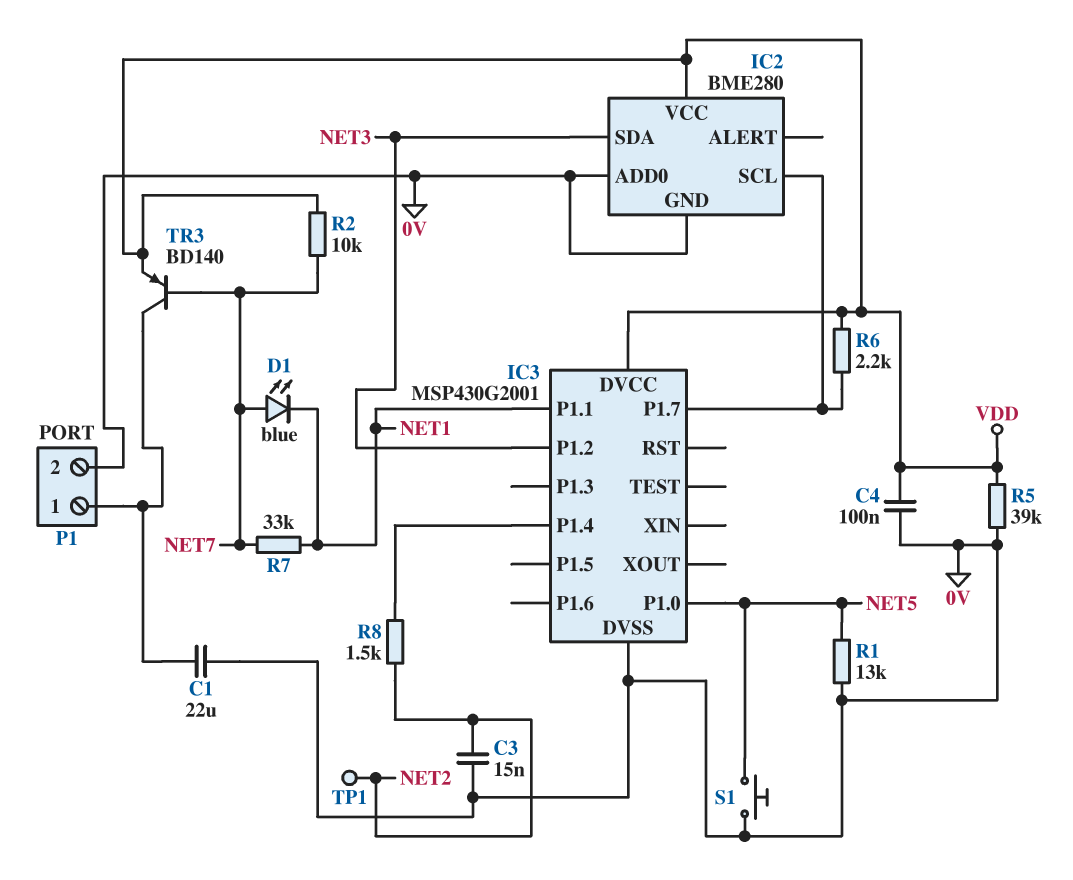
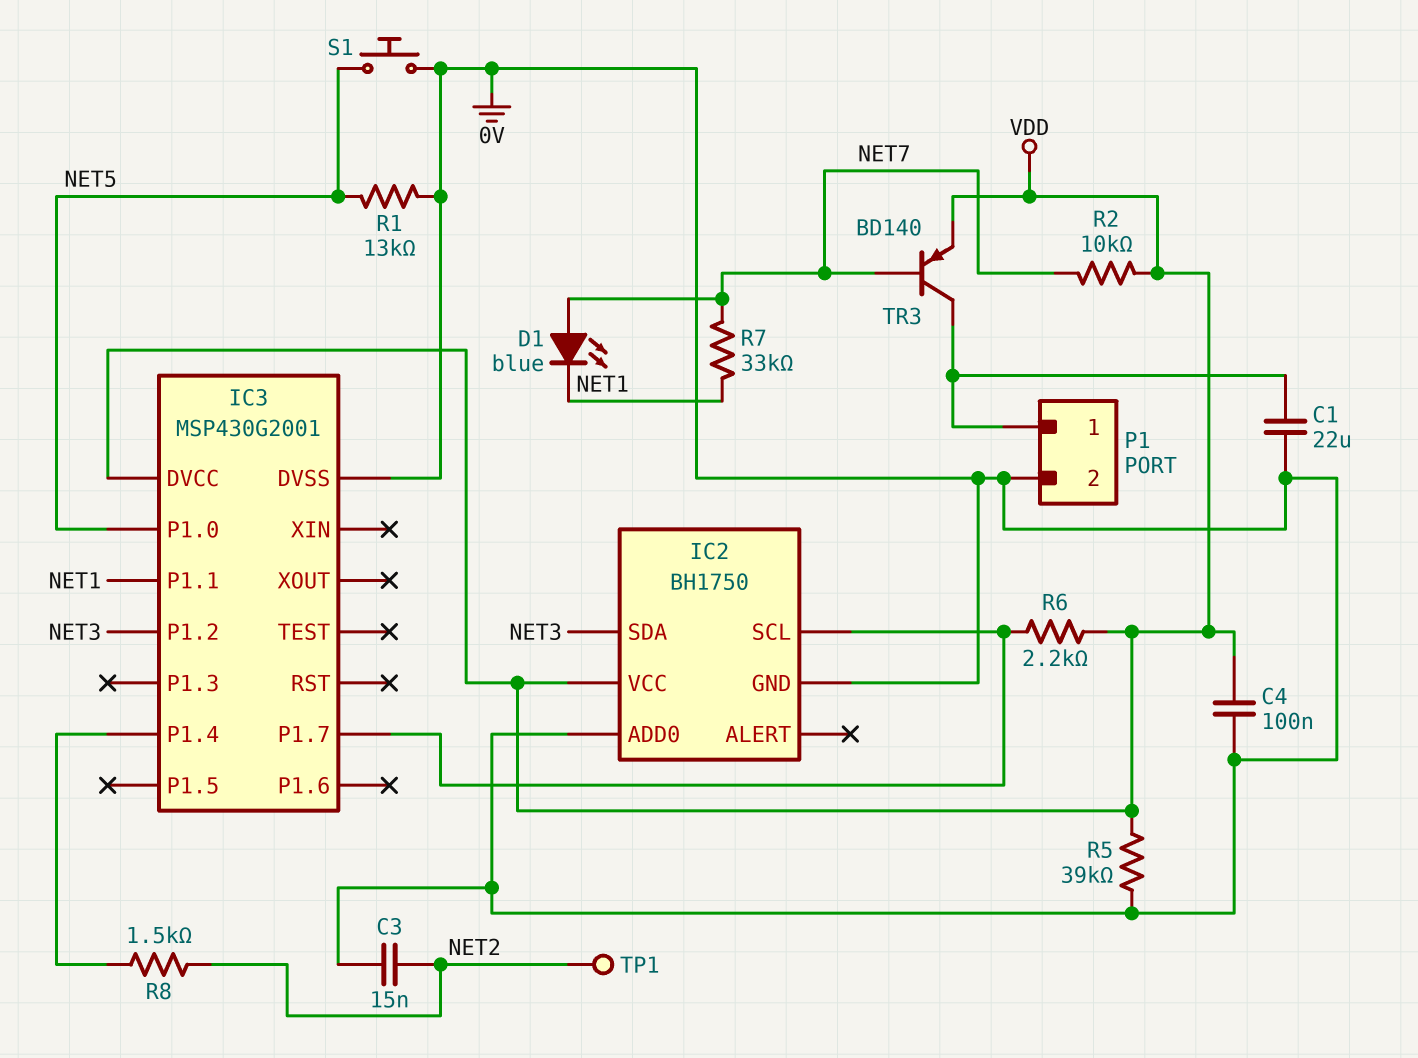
IC2: BME280 -> BH1750

